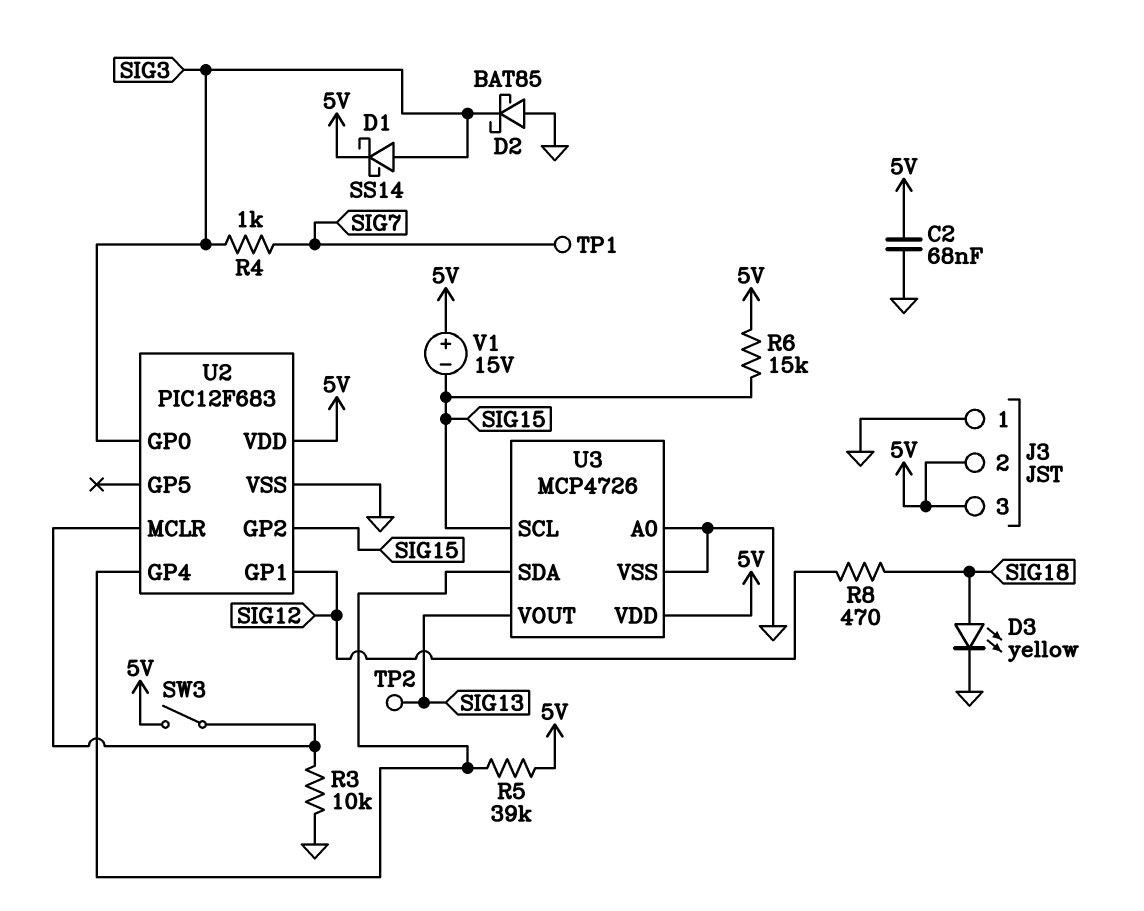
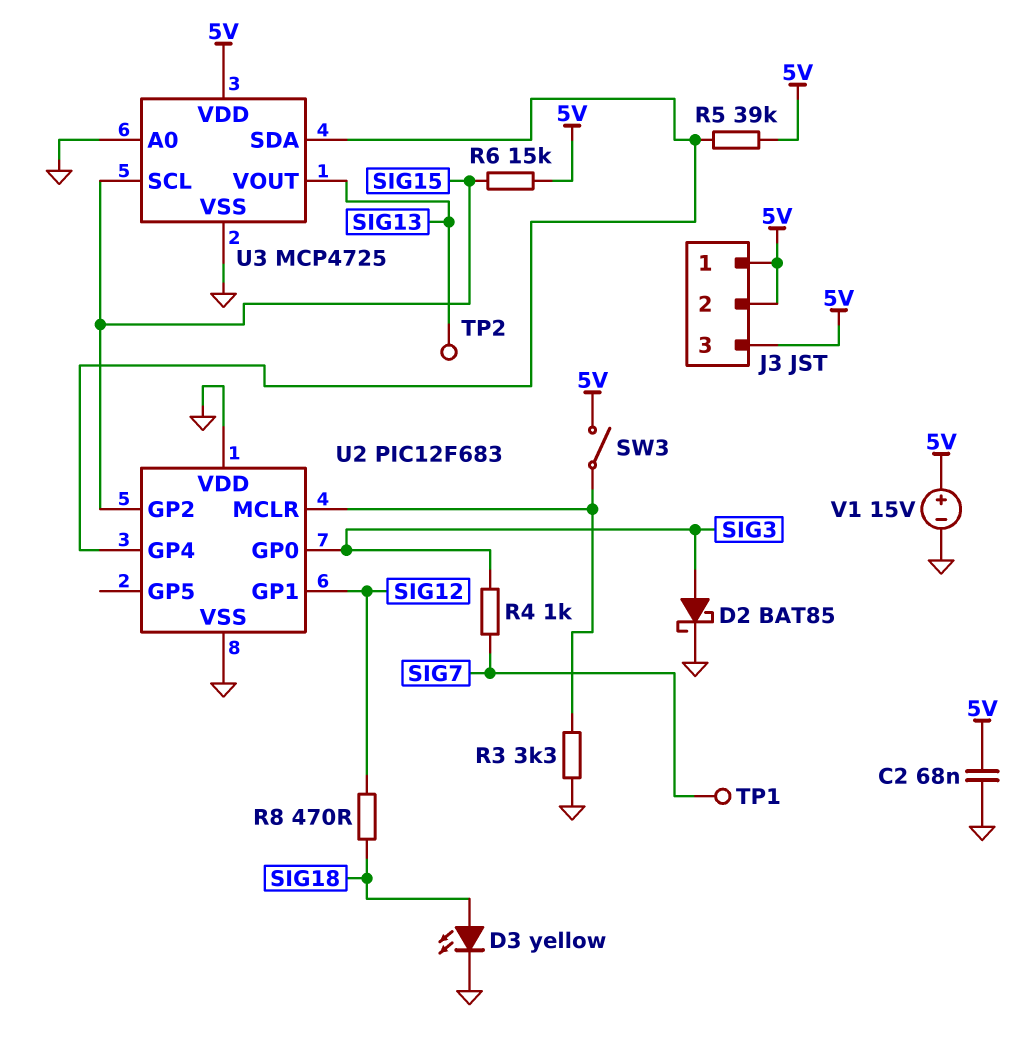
D1: schottky SS14 (A SIG3, K 5V) -> none
D2: schottky BAT85 (A GND, K SIG3) -> schottky BAT85 (A SIG3, K GND)
J3 pin 1: GND -> 5V
R3: 10k (GND, U2/MCLR) -> 3.3k (GND, U2/MCLR)
U2 pin VDD: 5V -> GND
U3: MCP4726 -> MCP4725
V1: 15V (plus 5V, minus SIG15) -> 15V (plus 5V, minus GND)

